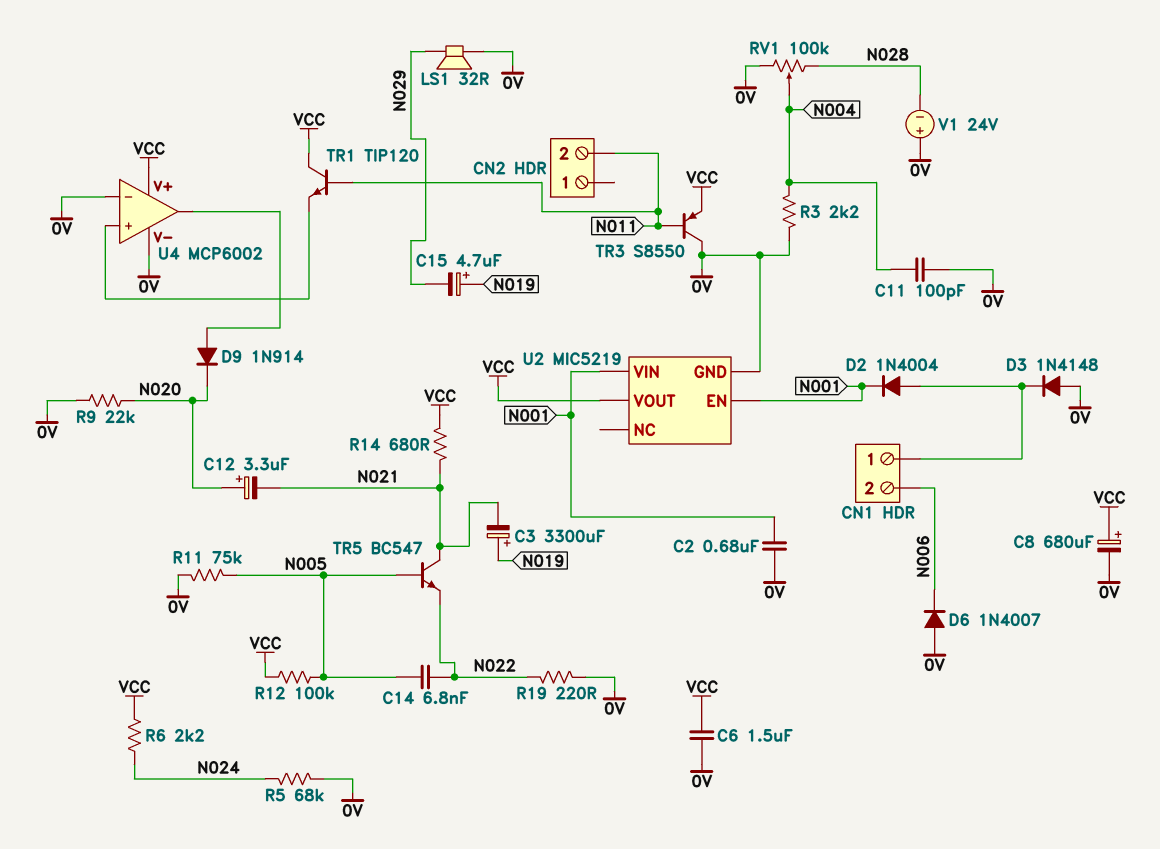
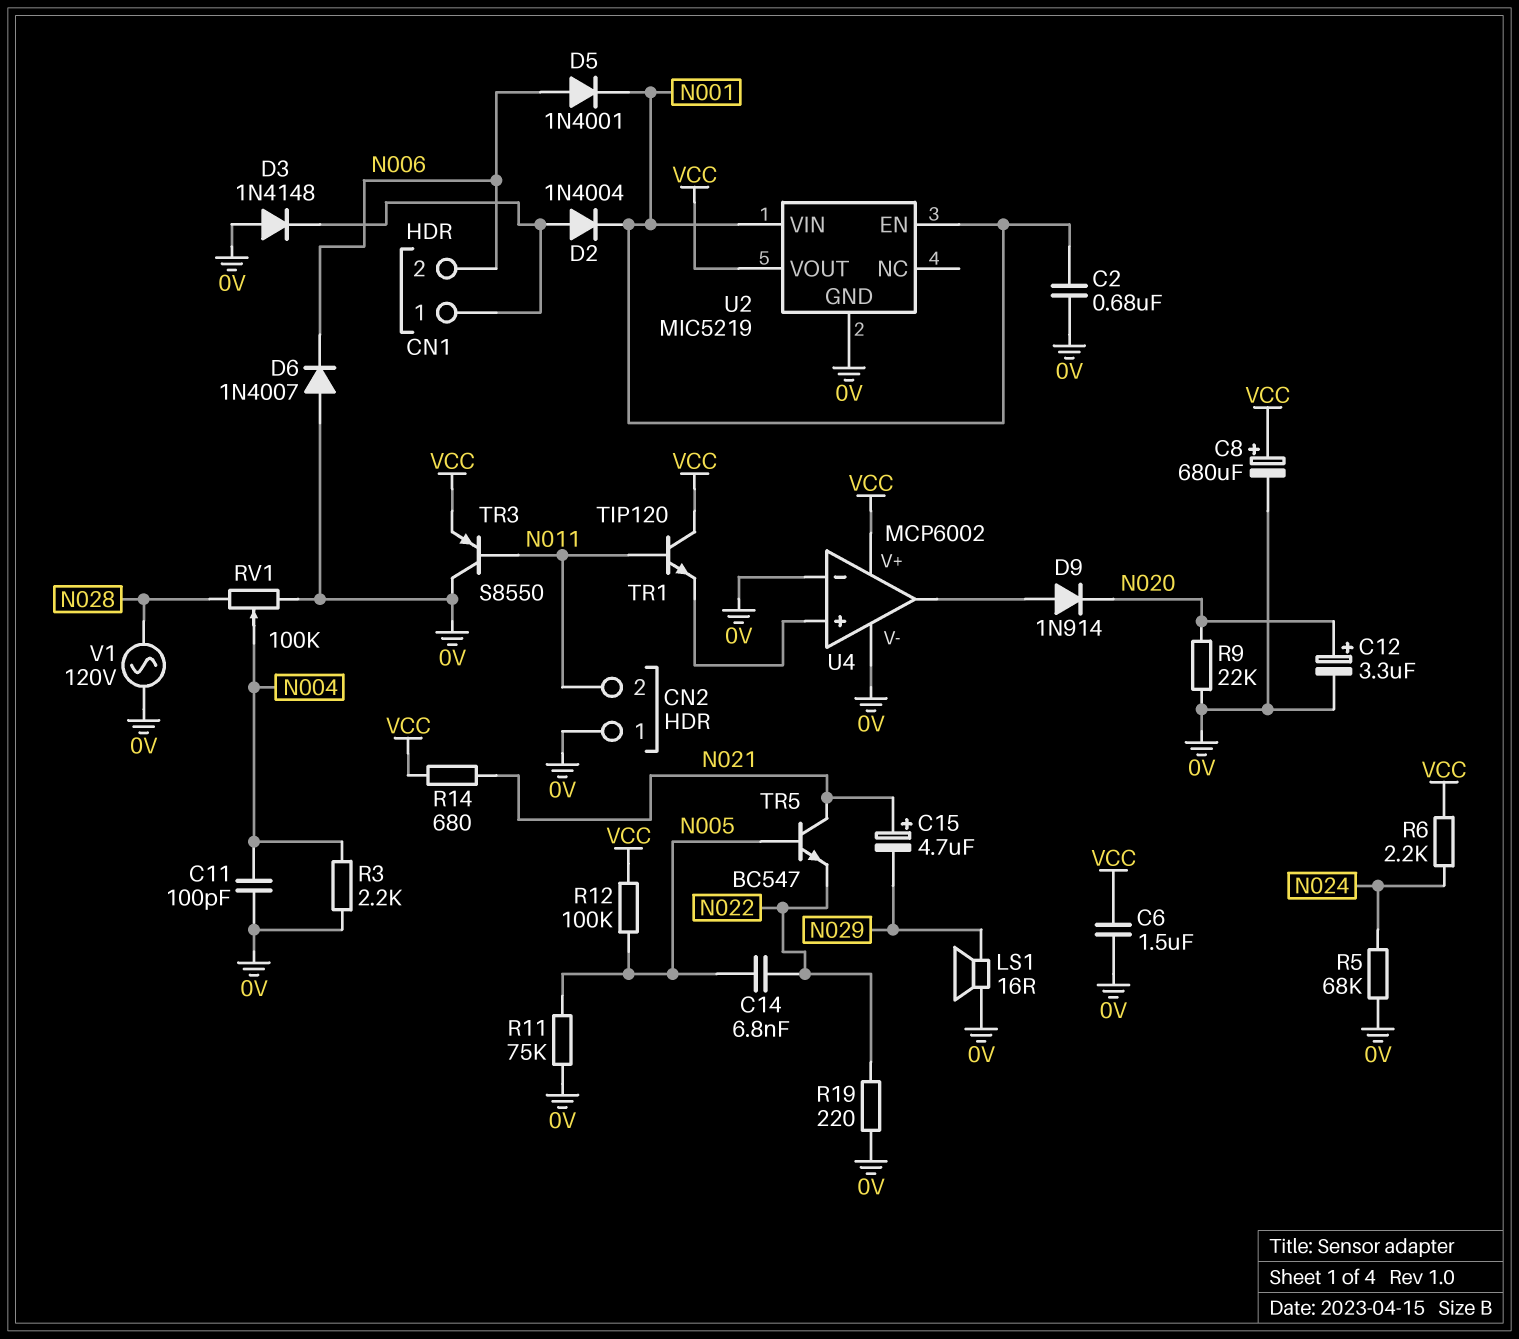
C3: 3300uF (plus N019, minus N021) -> none
C12: 3.3uF (plus N020, minus N021) -> 3.3uF (plus N020, minus 0V)
C15: 4.7uF (plus N019, minus N029) -> 4.7uF (plus N021, minus N029)
CN2 pin 1: none -> 0V
D5: none -> diode 1N4001 (A N006, K N001)
LS1: speaker 32R (0V, N029) -> speaker 16R (0V, N029)
V1: 24V (plus 0V, minus N028) -> AC 120V (0V, N028)

